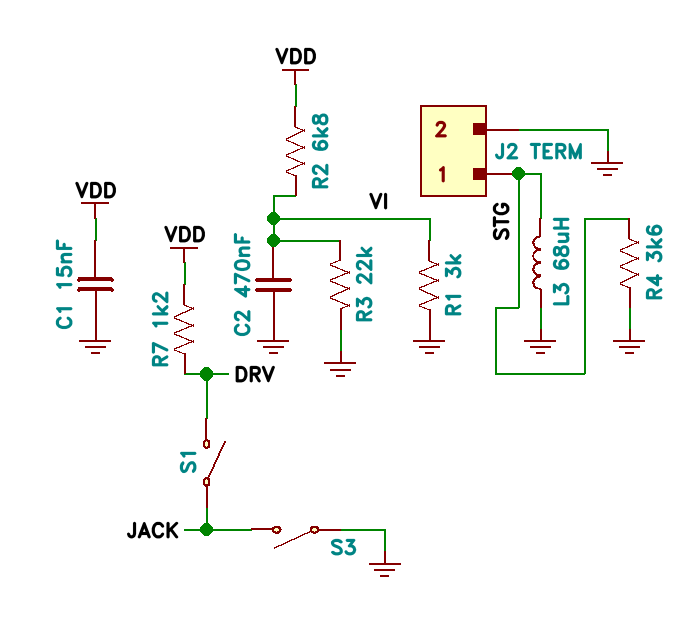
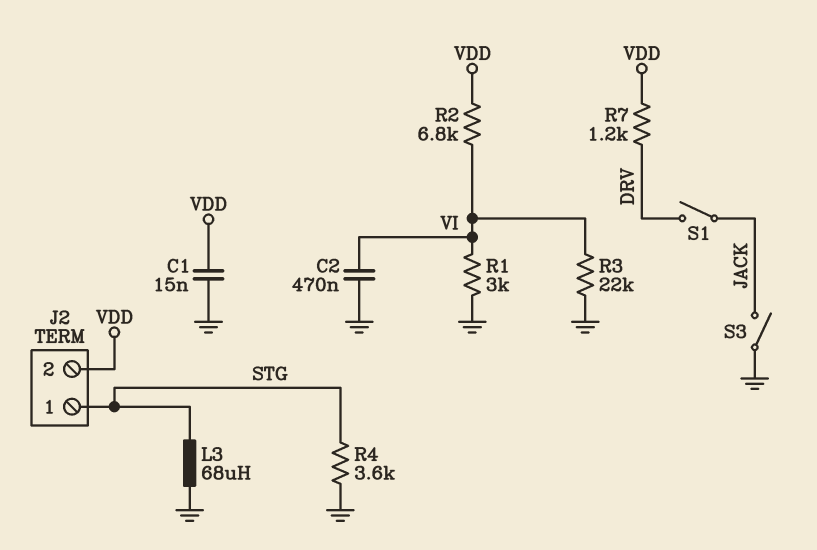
J2 pin 2: GND -> VDD

